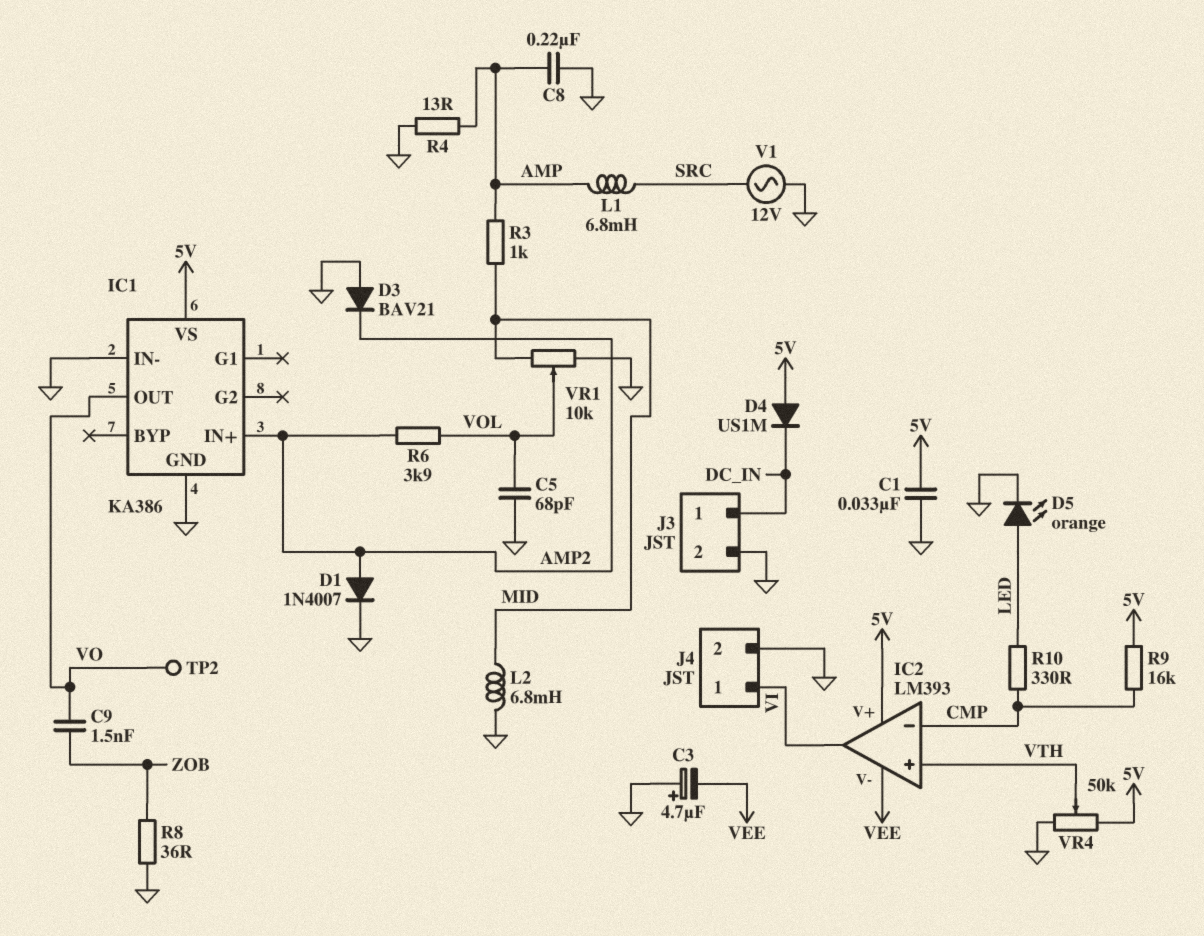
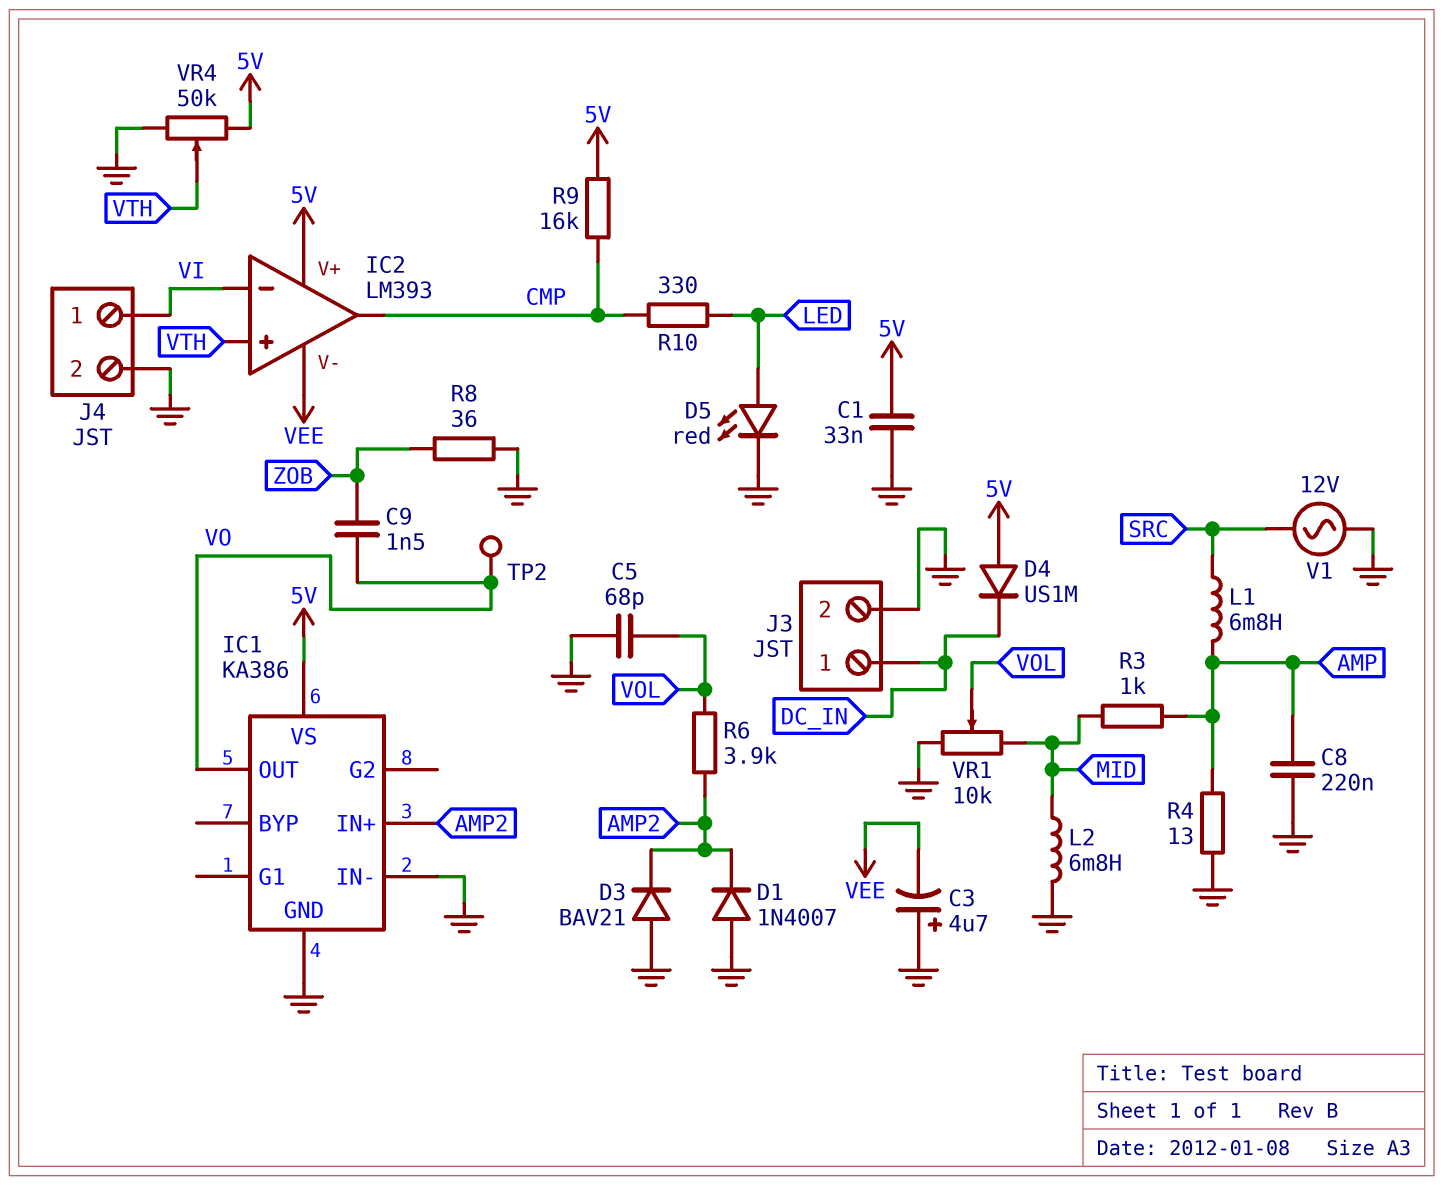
D1: diode 1N4007 (A AMP2, K GND) -> diode 1N4007 (A GND, K AMP2)
D5: LED orange (A LED, K GND) -> LED red (A LED, K GND)
IC2 pin in-: CMP -> VI
IC2 pin out: VI -> CMP

